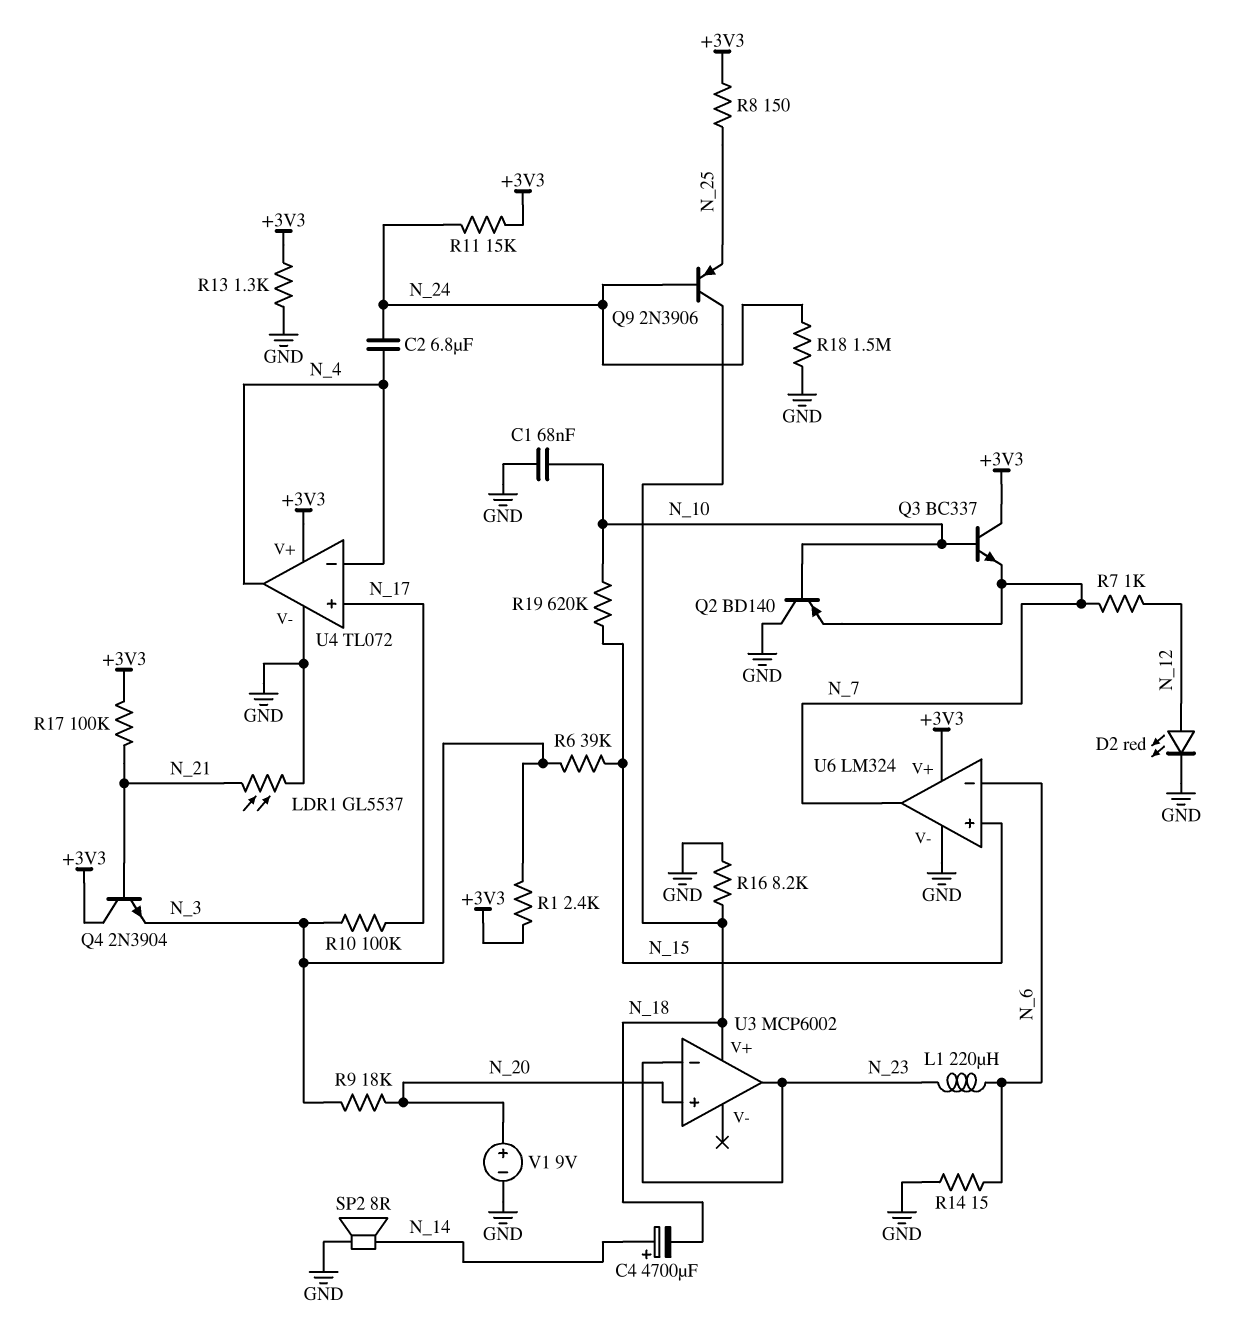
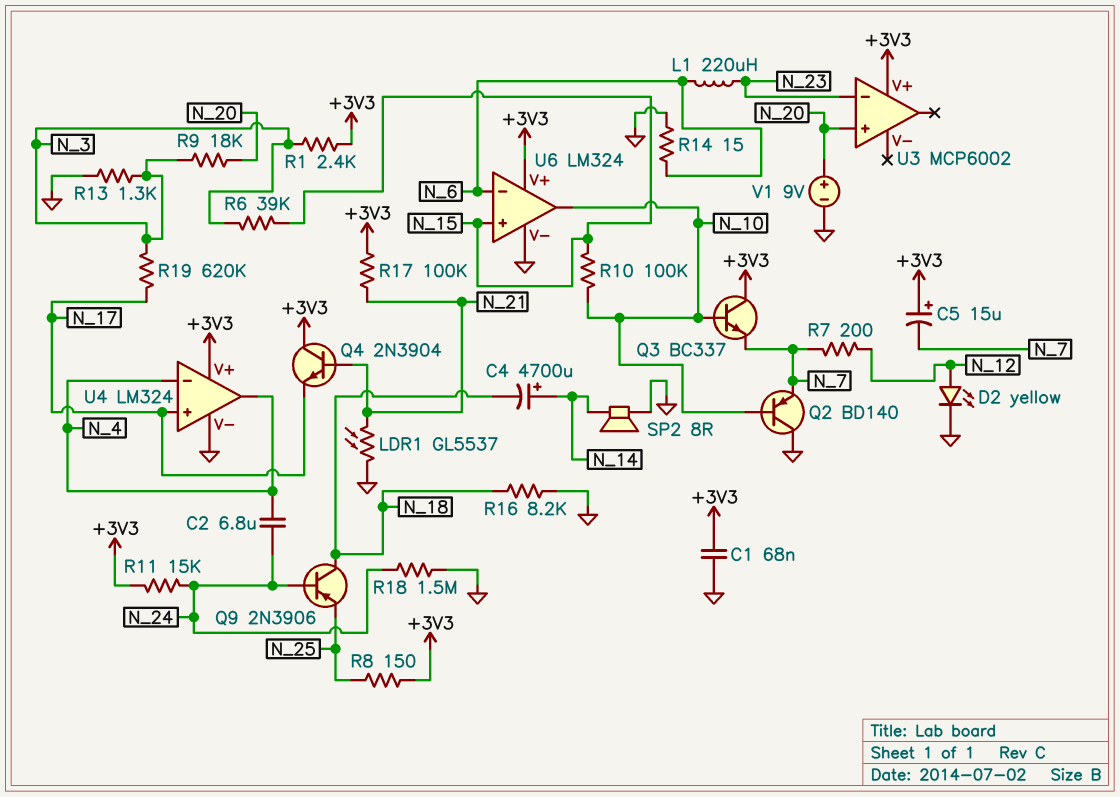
C1: 68nF (GND, N_10) -> 68nF (+3V3, GND)
C5: none -> 15uF (plus +3V3, minus N_7)
D2: LED red (A N_12, K GND) -> LED yellow (A N_12, K GND)
Q4: NPN 2N3904 (B N_21, C +3V3, E N_3) -> NPN 2N3904 (B N_21, C +3V3, E N_17)
R7: 1k (N_7, N_12) -> 200 (N_7, N_12)
R10: 100k (N_3, N_17) -> 100k (N_10, N_15)
R13: 1.3k (+3V3, GND) -> 1.3k (GND, N_3)
R19: 620k (N_10, N_15) -> 620k (N_3, N_17)
U3 pin V+: N_18 -> +3V3
U3 pin out: N_23 -> none
U4: TL072 -> LM324
U6 pin out: N_7 -> N_10

